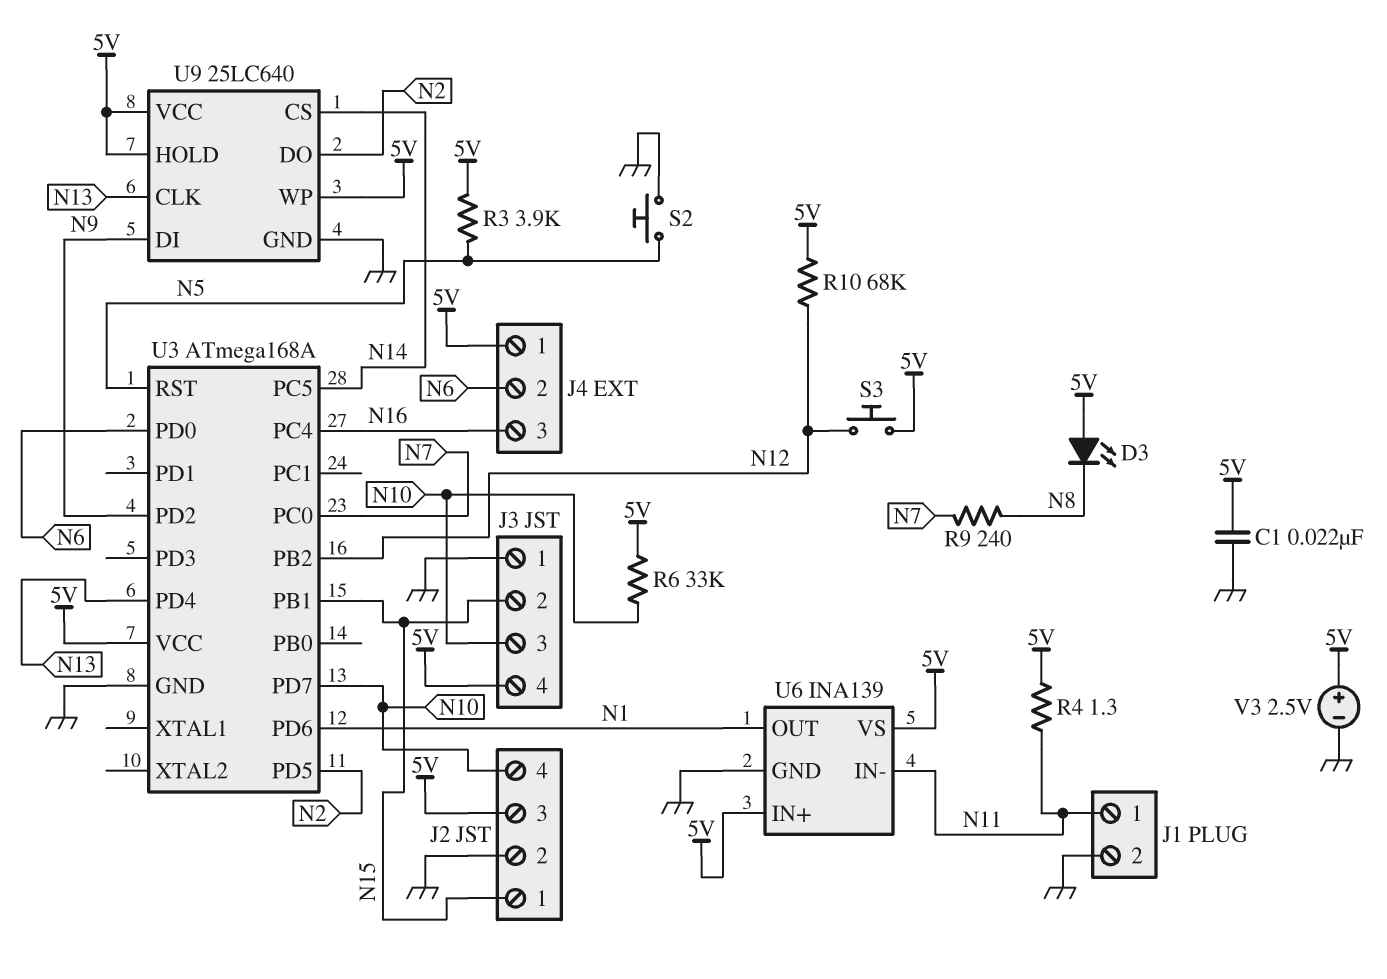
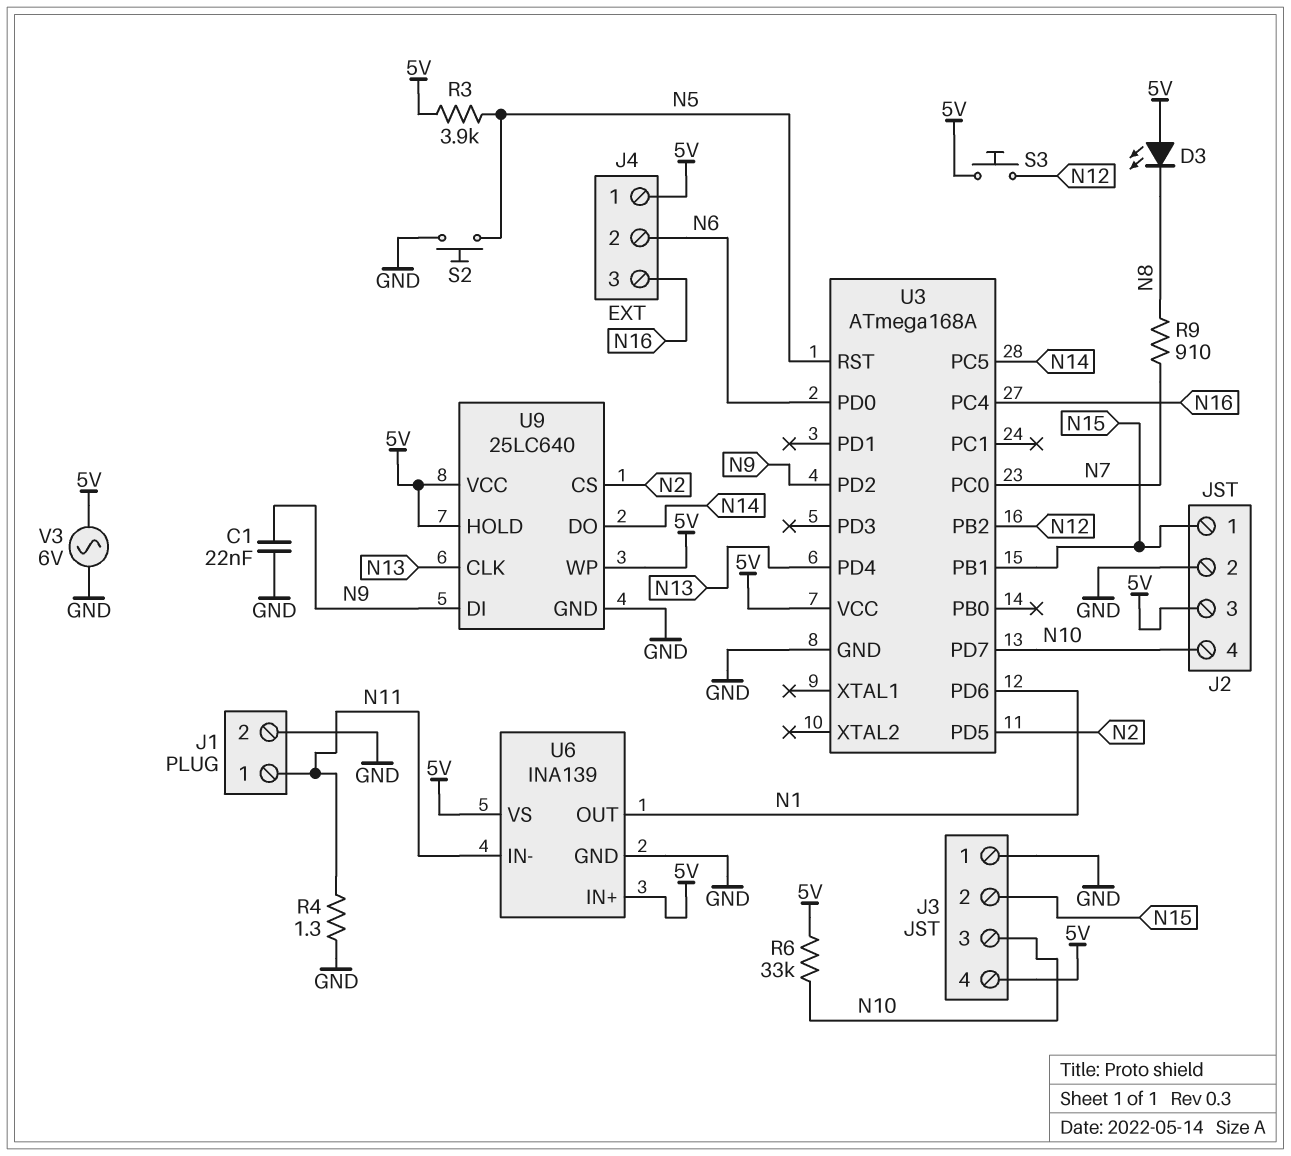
C1: 22nF (5V, GND) -> 22nF (GND, N9)
R4: 1.3 (5V, N11) -> 1.3 (GND, N11)
R9: 240 (N7, N8) -> 910 (N7, N8)
R10: 68k (5V, N12) -> none
U9 pin CS: N14 -> N2
U9 pin DO: N2 -> N14
V3: 2.5V (plus 5V, minus GND) -> AC 6V (5V, GND)

